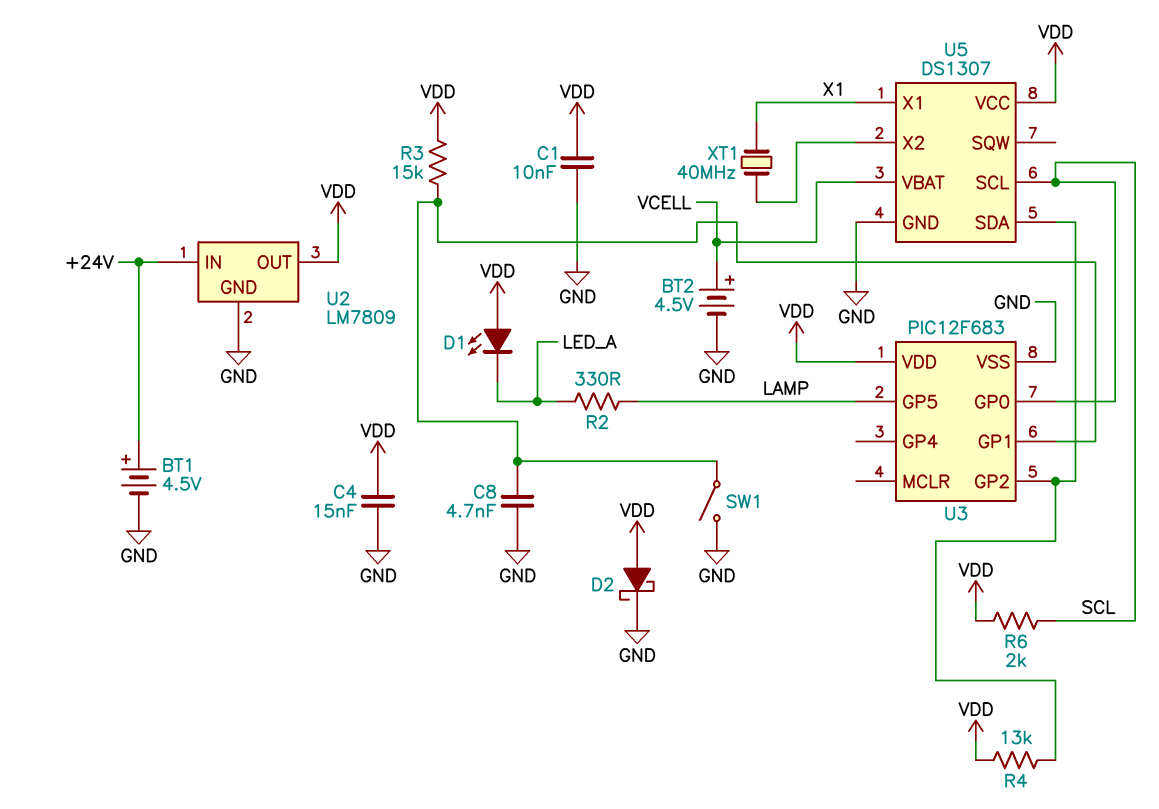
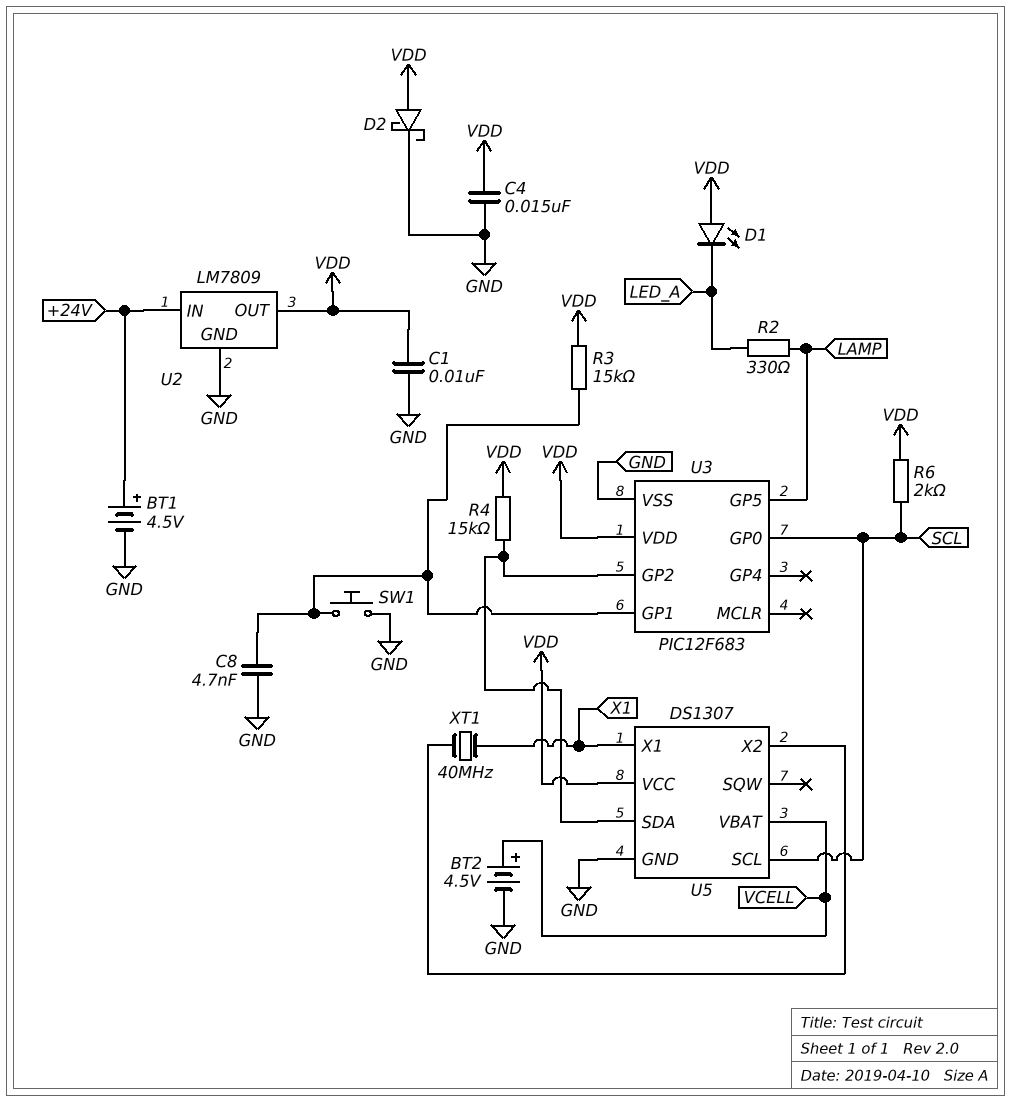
R4: 13k (U3/GP2, VDD) -> 15k (U3/GP2, VDD)
SW1: switch (GND, U3/GP1) -> button (GND, U3/GP1)

